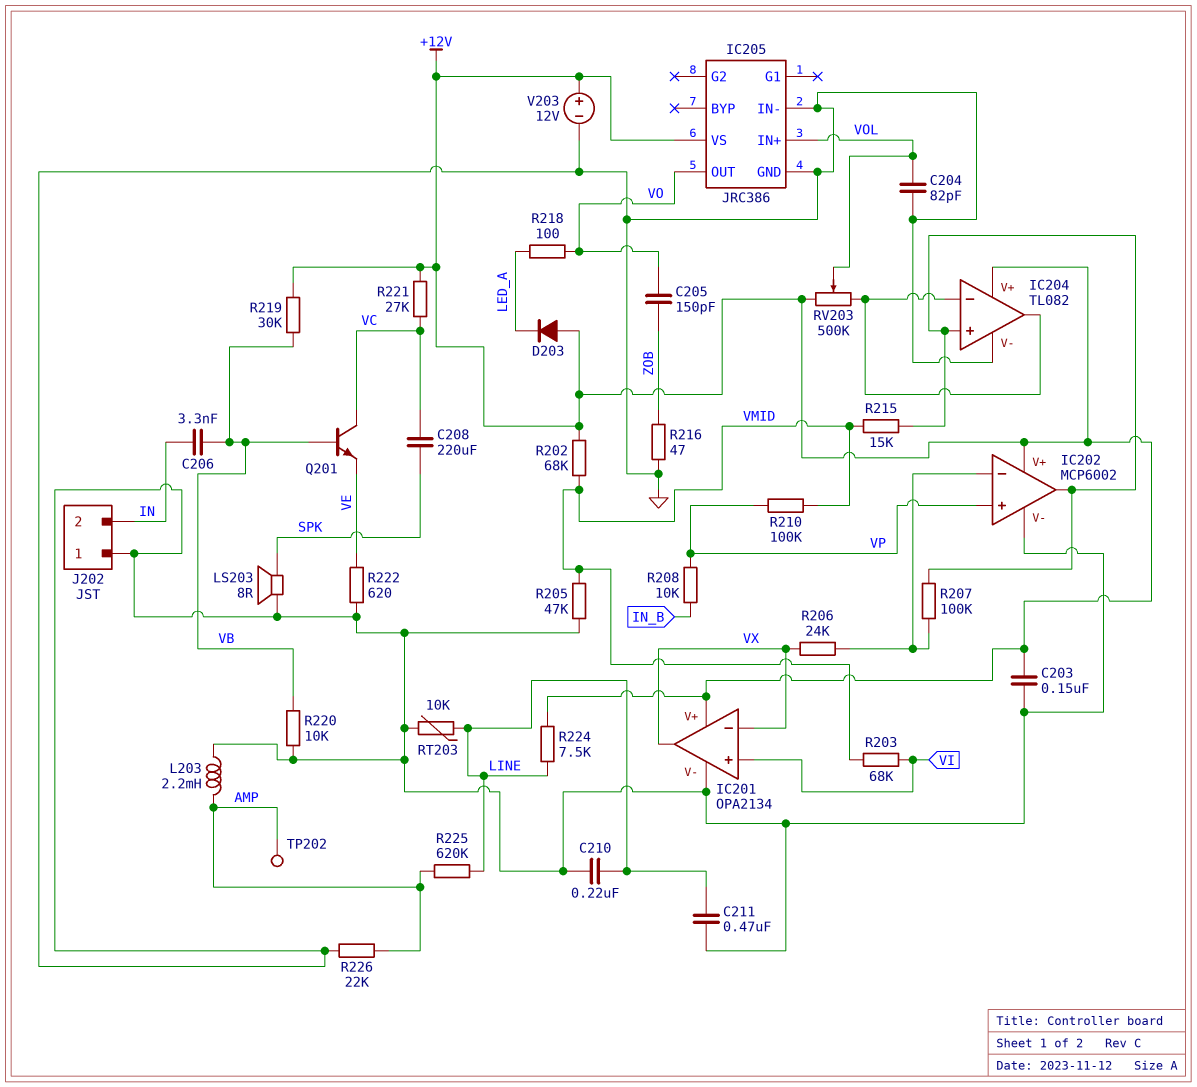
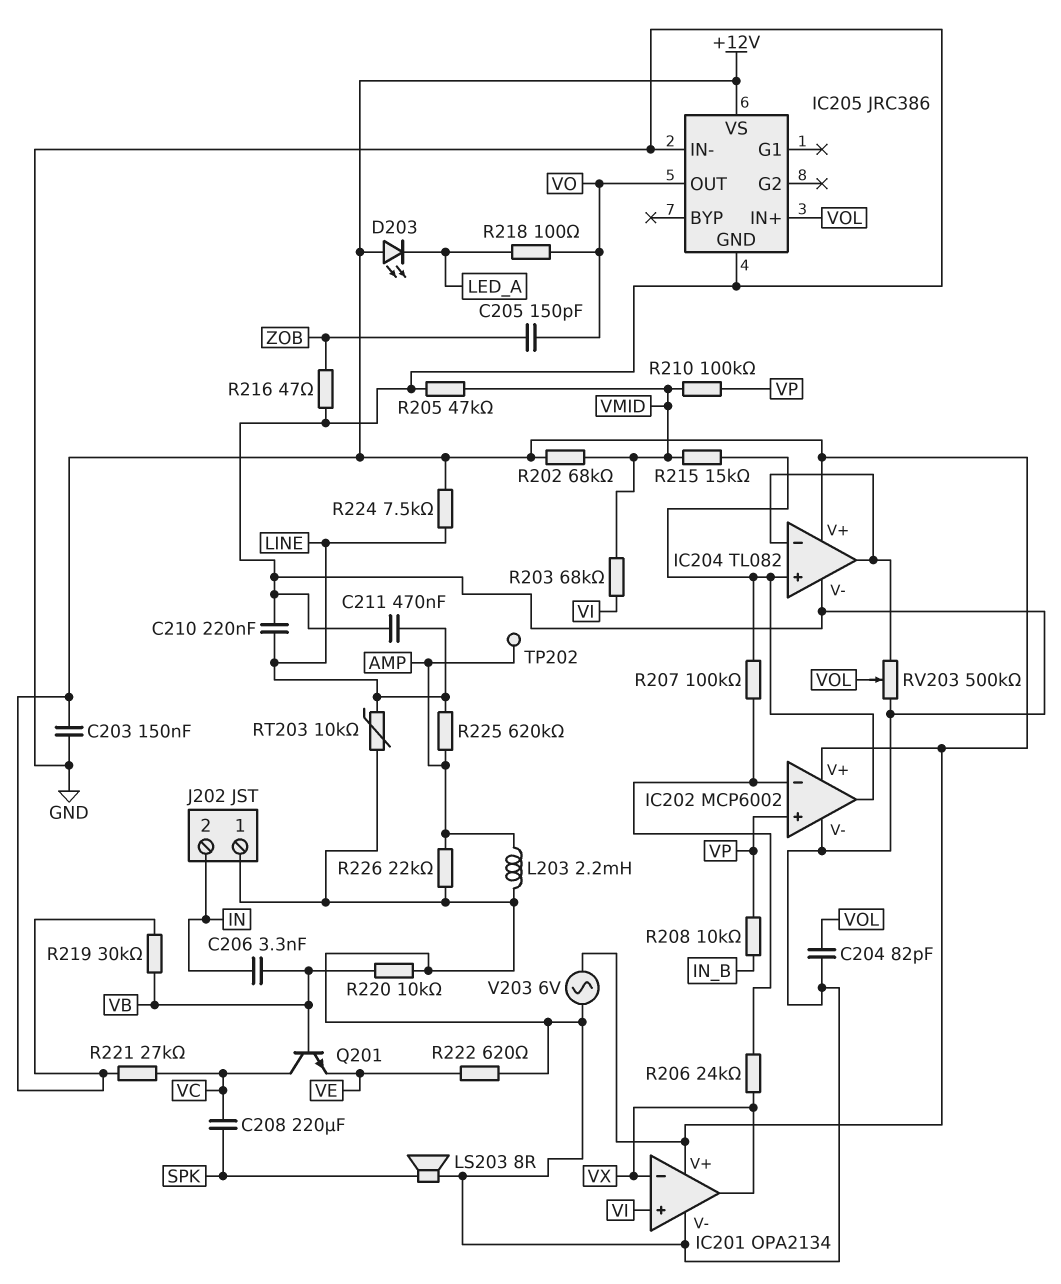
D203: diode (A +12V, K LED_A) -> LED (A +12V, K LED_A)
RV203: 500k (+12V, IC204/in-, wiper VOL) -> 500k (GND, IC204/in-, wiper VOL)
V203: 12V (plus +12V, minus GND) -> AC 6V (+12V, GND)

